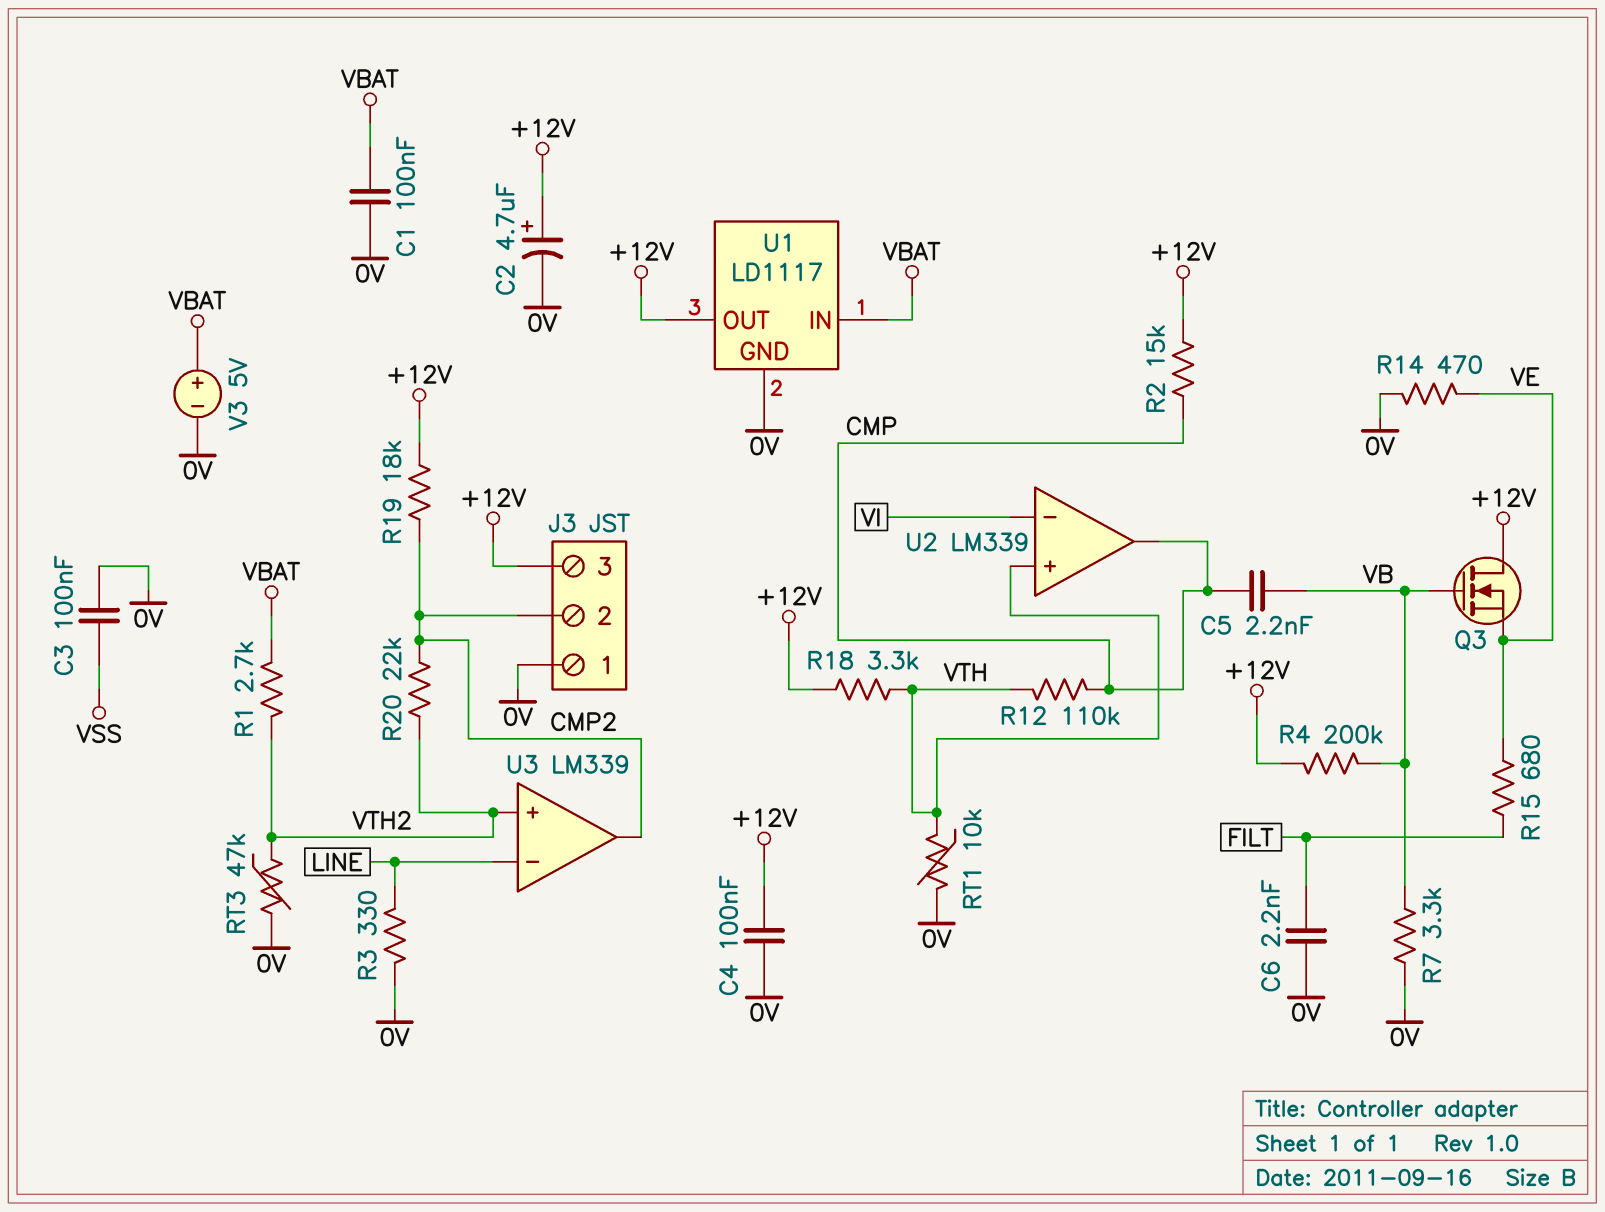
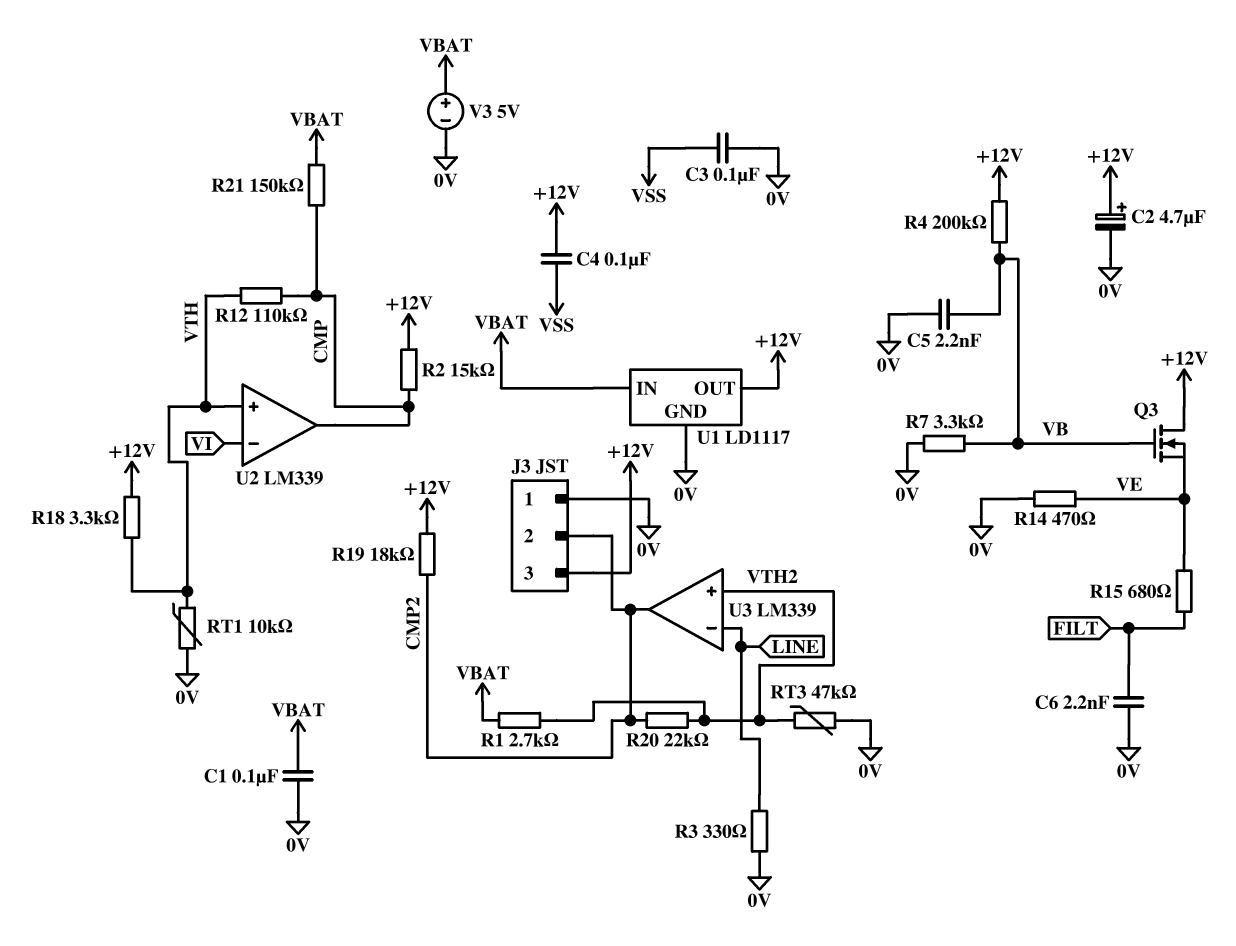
C4: 100nF (+12V, 0V) -> 100nF (+12V, VSS)
C5: 2.2nF (CMP, VB) -> 2.2nF (0V, VB)
R21: none -> 150k (CMP, VBAT)

